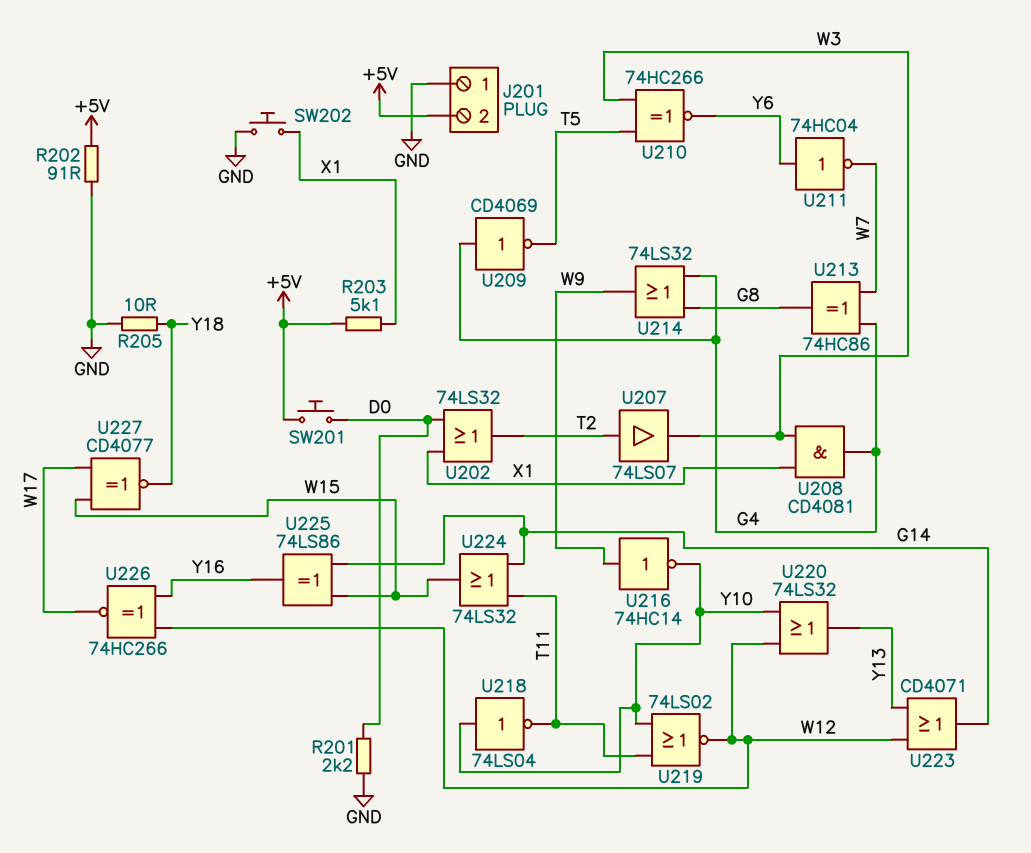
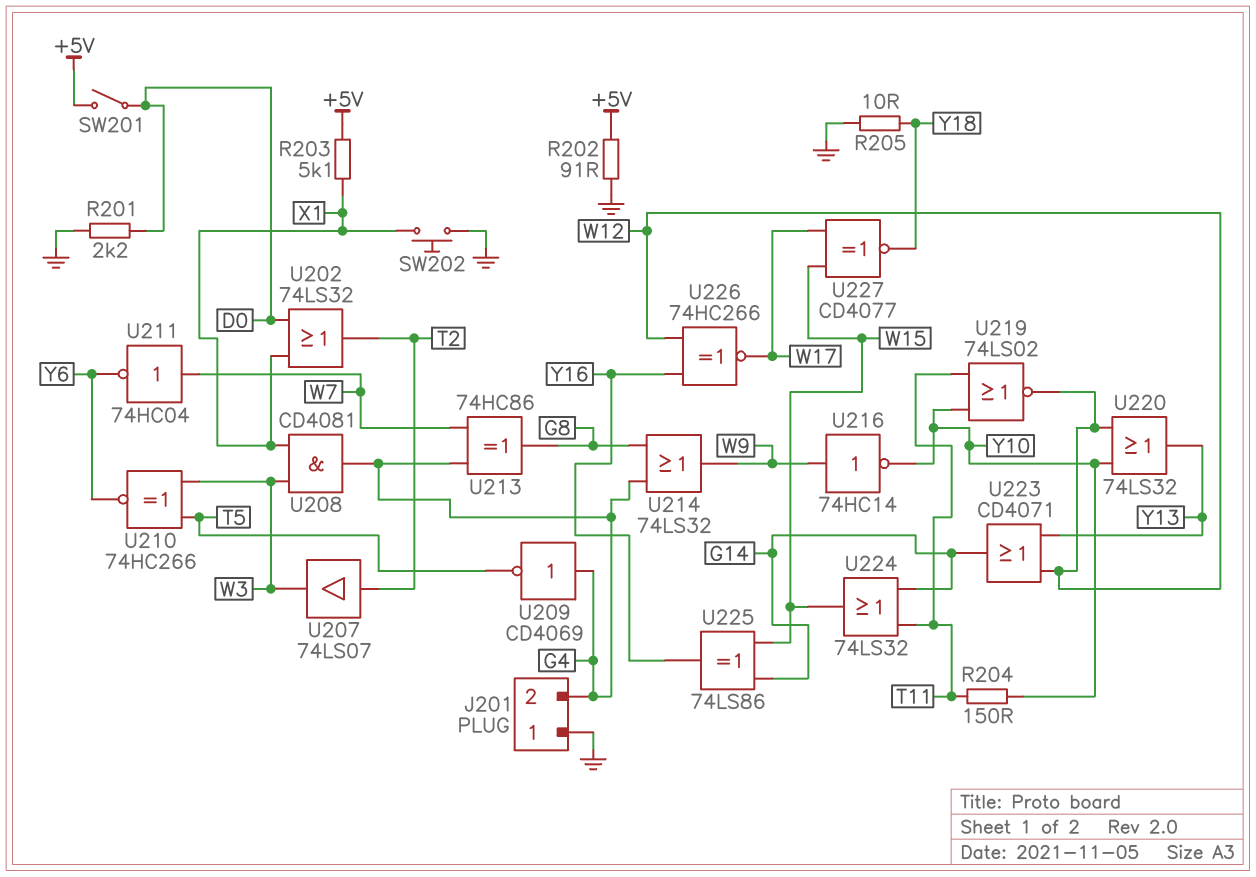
J201 pin 2: +5V -> G4
R204: none -> 150 (T11, Y10)
SW201: button (+5V, D0) -> switch (+5V, D0)
U211: NOT 74HC04 (in Y6, out W7) -> NOT 74HC04 (in W7, out Y6)
U218: NOT 74LS04 (in Y10, out T11) -> none

